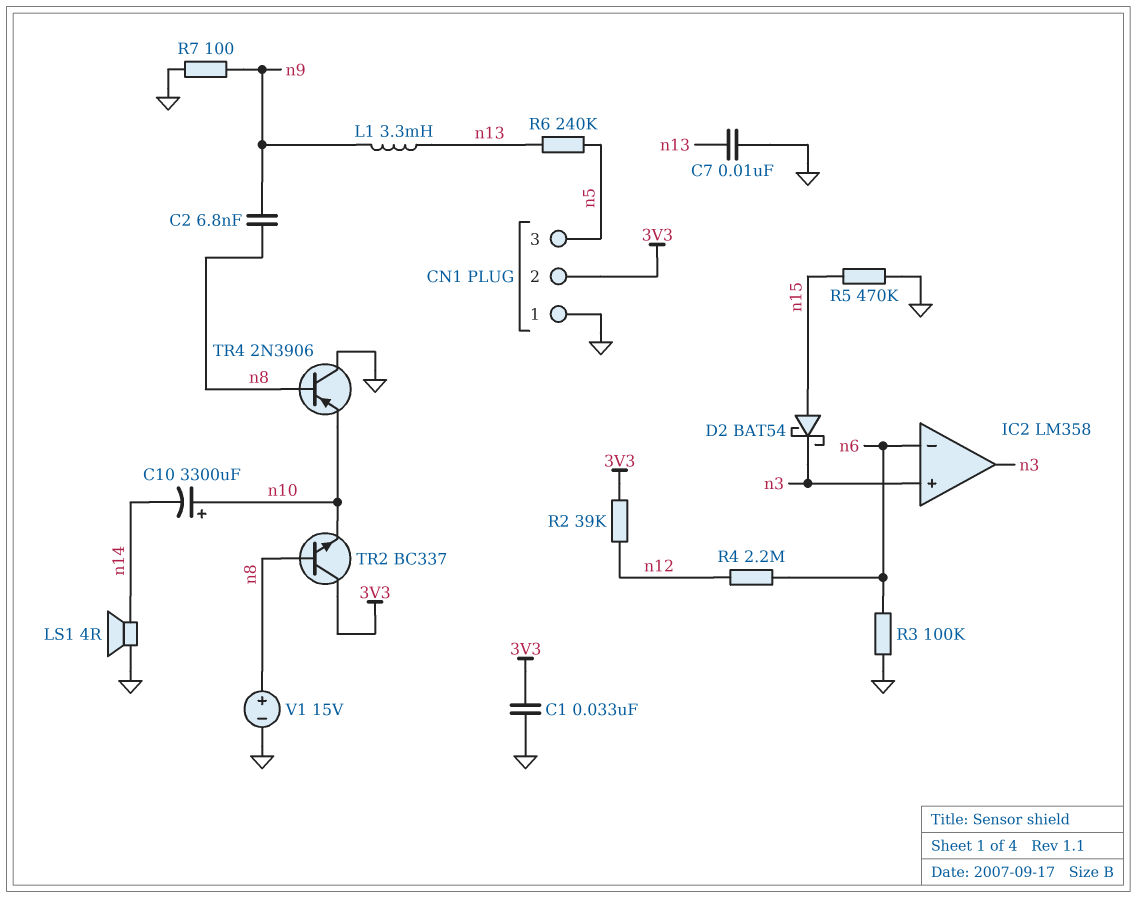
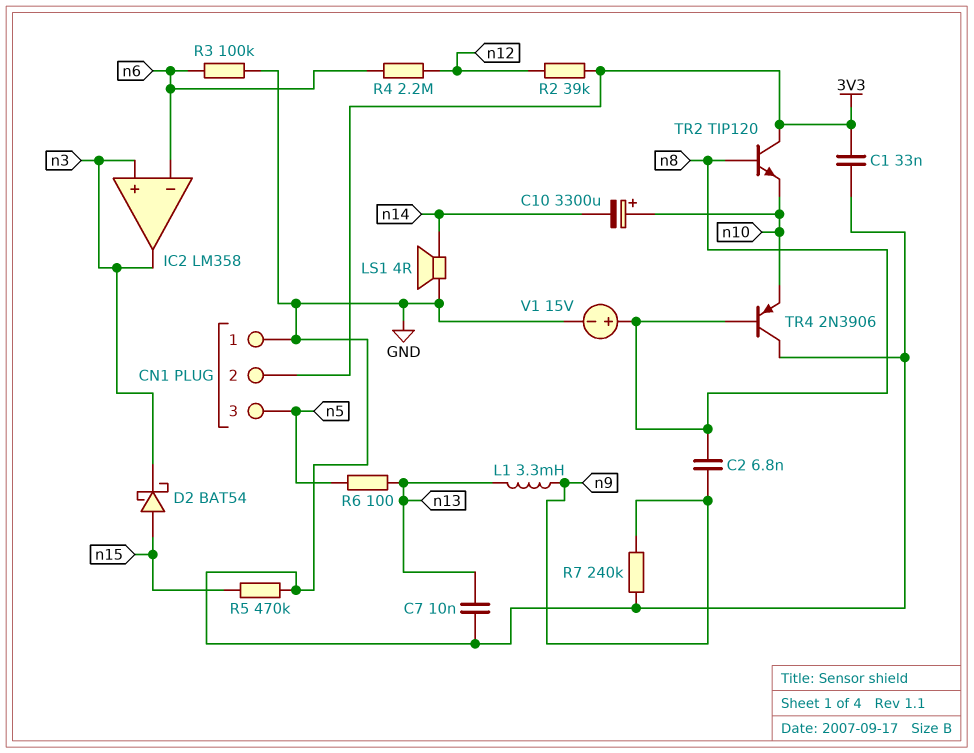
R6: 240k (n5, n13) -> 100 (n5, n13)
R7: 100 (GND, n9) -> 240k (GND, n9)
TR2: NPN BC337 (B n8, C 3V3, E n10) -> NPN TIP120 (B n8, C 3V3, E n10)

